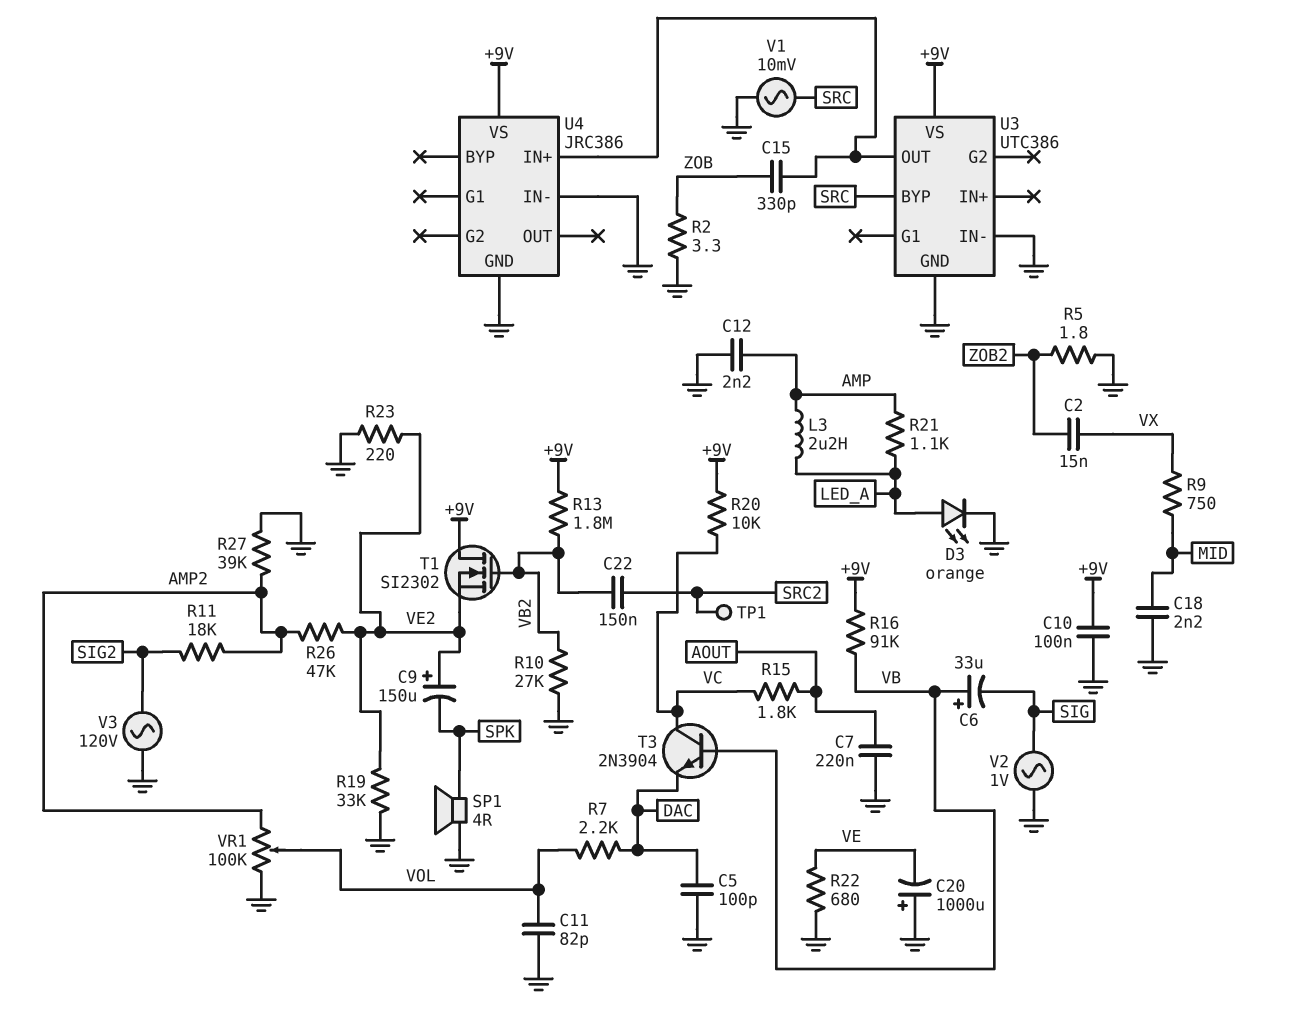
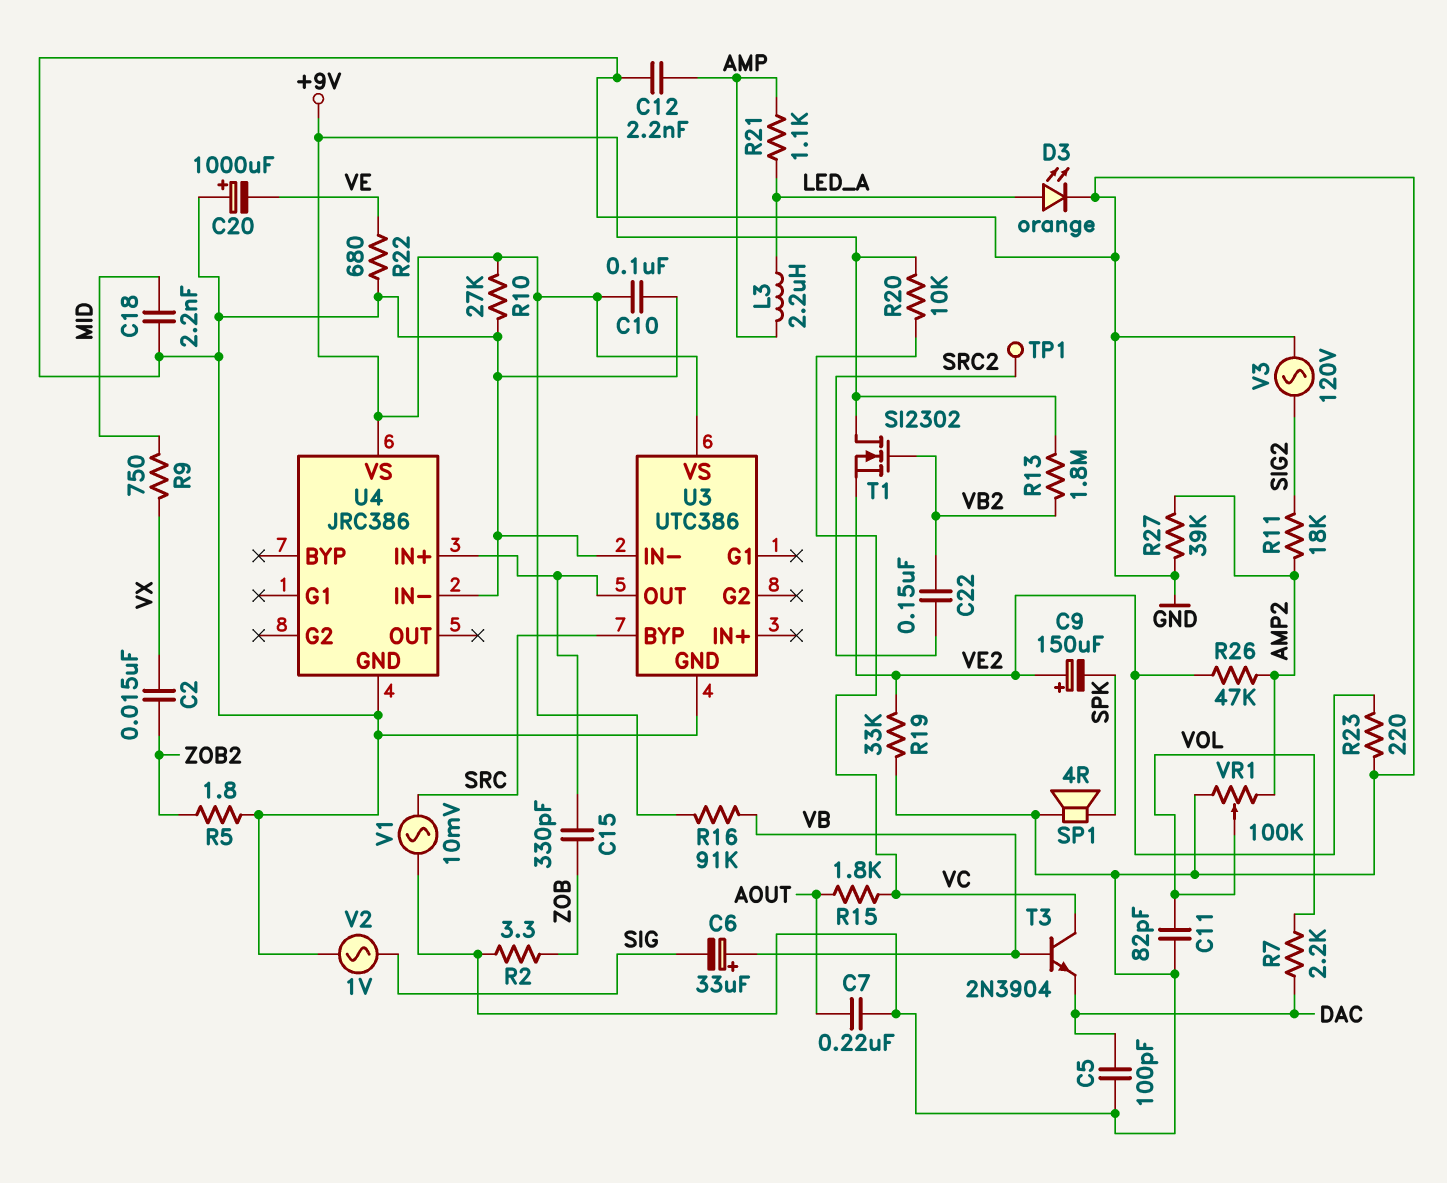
R10: 27k (GND, VB2) -> 27k (+9V, GND)

